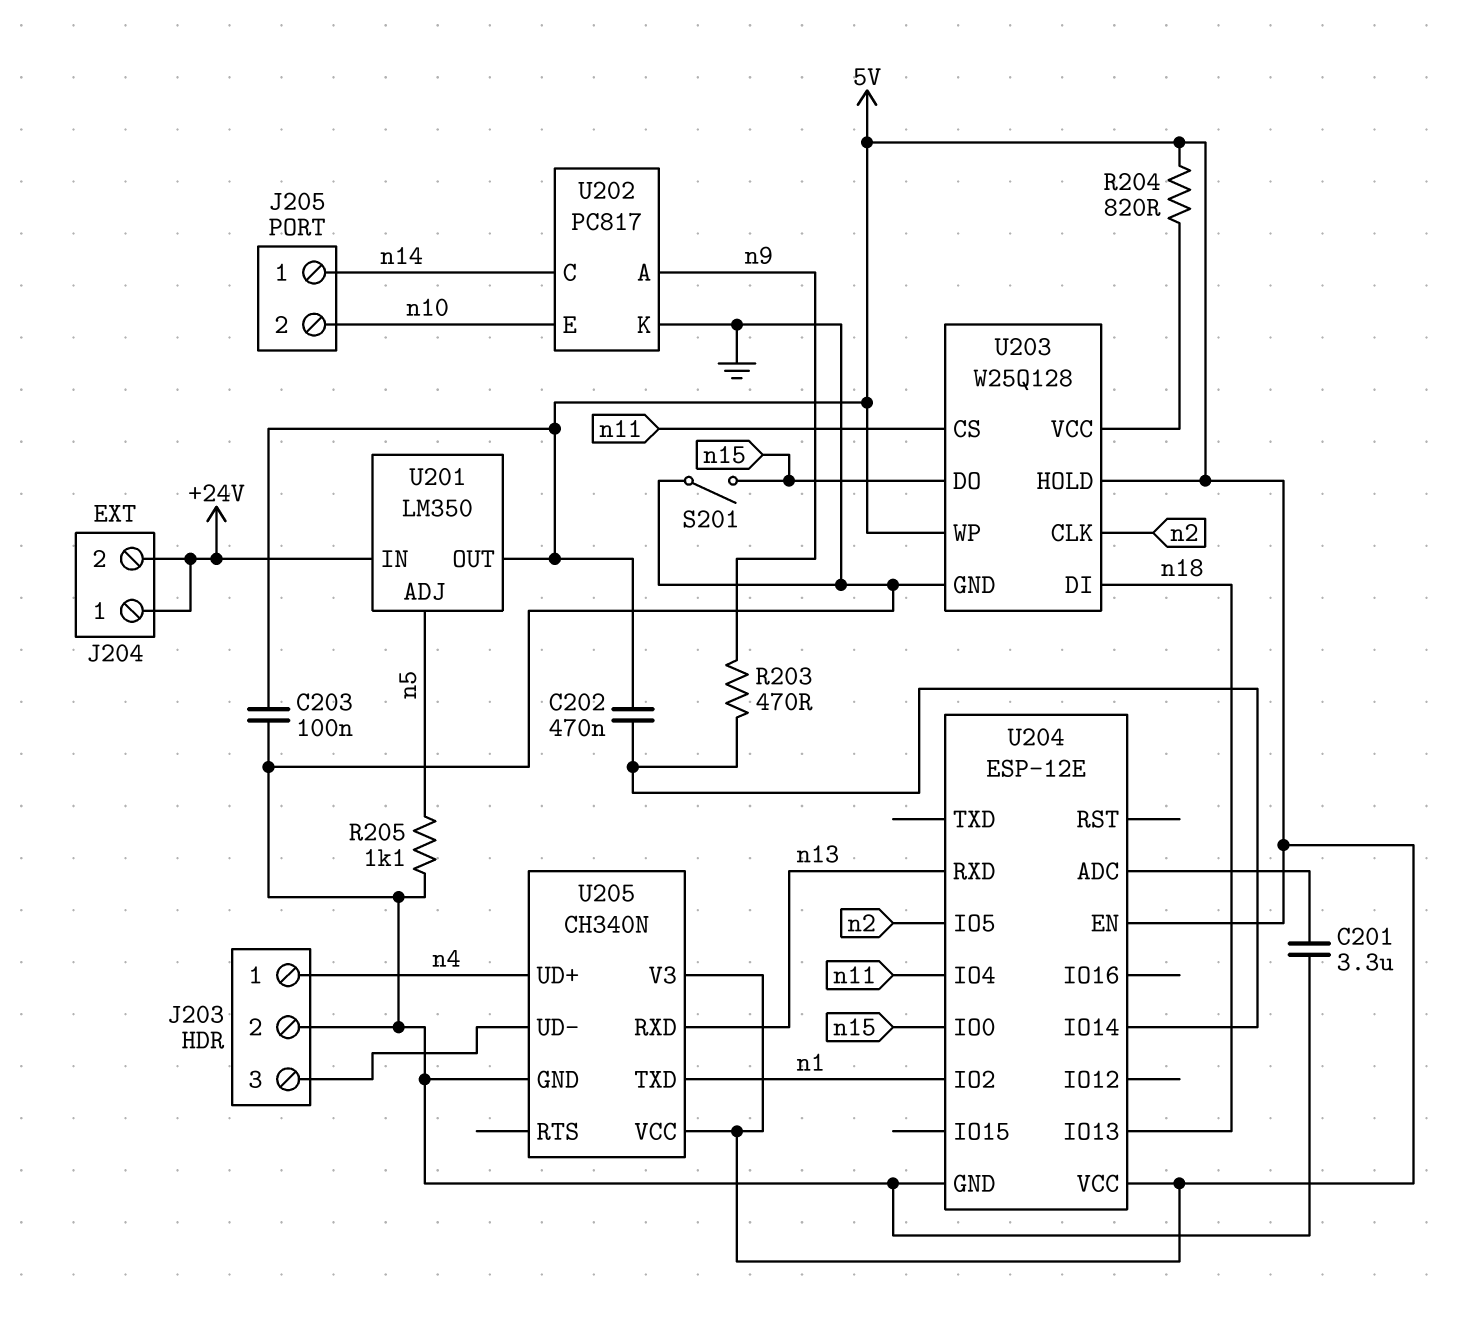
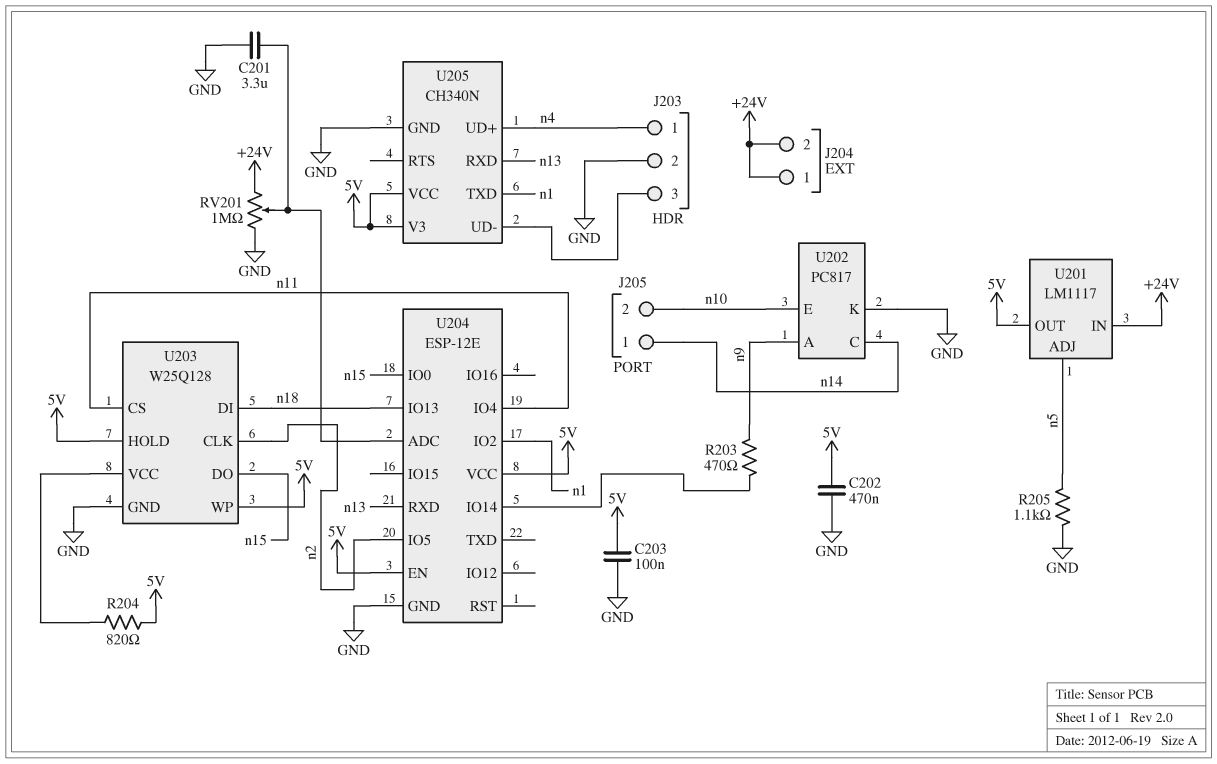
C202: 470nF (5V, U204/IO14) -> 470nF (5V, GND)
RV201: none -> 1M (+24V, GND, wiper U204/ADC)
S201: switch (GND, n15) -> none
U201: LM350 -> LM1117

